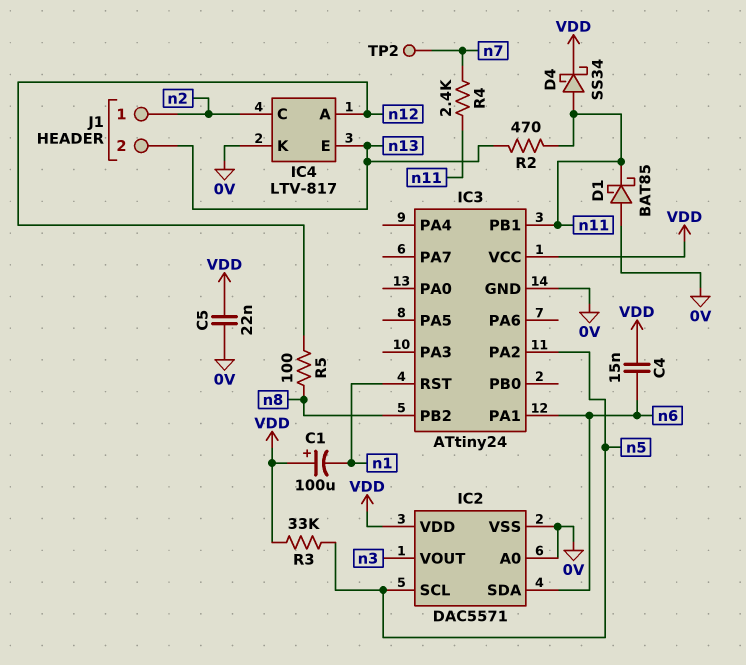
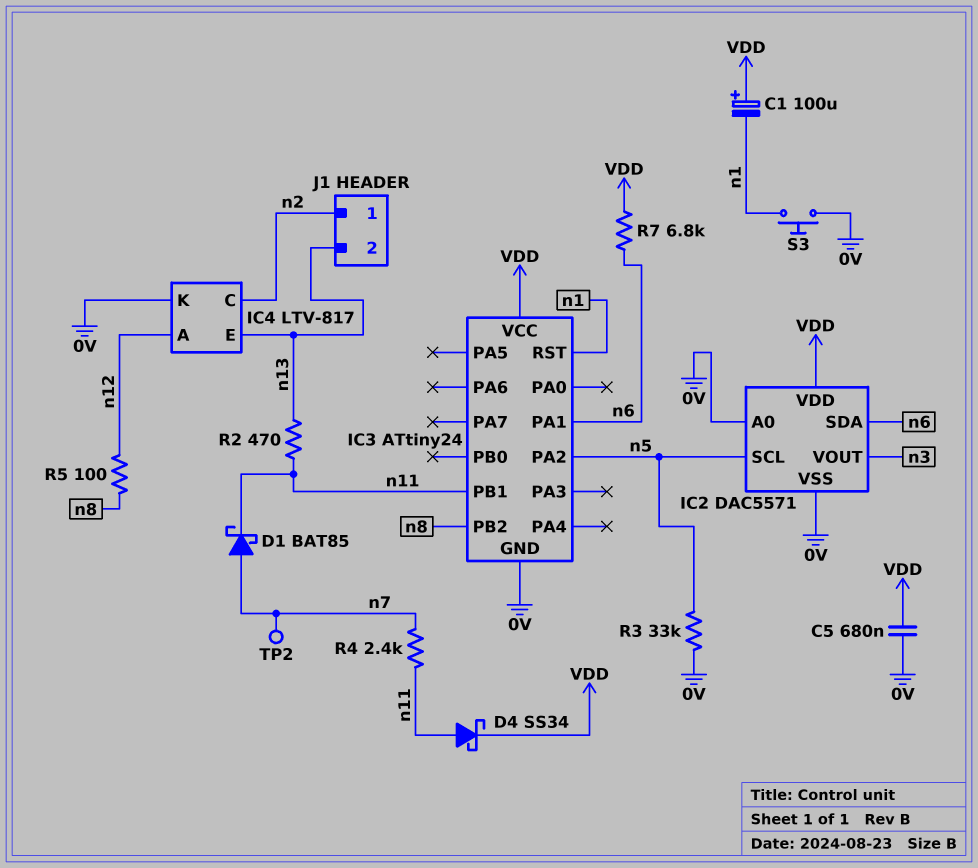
C4: 15nF (VDD, n6) -> none
C5: 22nF (0V, VDD) -> 680nF (0V, VDD)
D1: schottky BAT85 (A 0V, K n11) -> schottky BAT85 (A n7, K n11)
R3: 33k (VDD, n5) -> 33k (0V, n5)
R7: none -> 6.8k (VDD, n6)
S3: none -> button (0V, n1)

